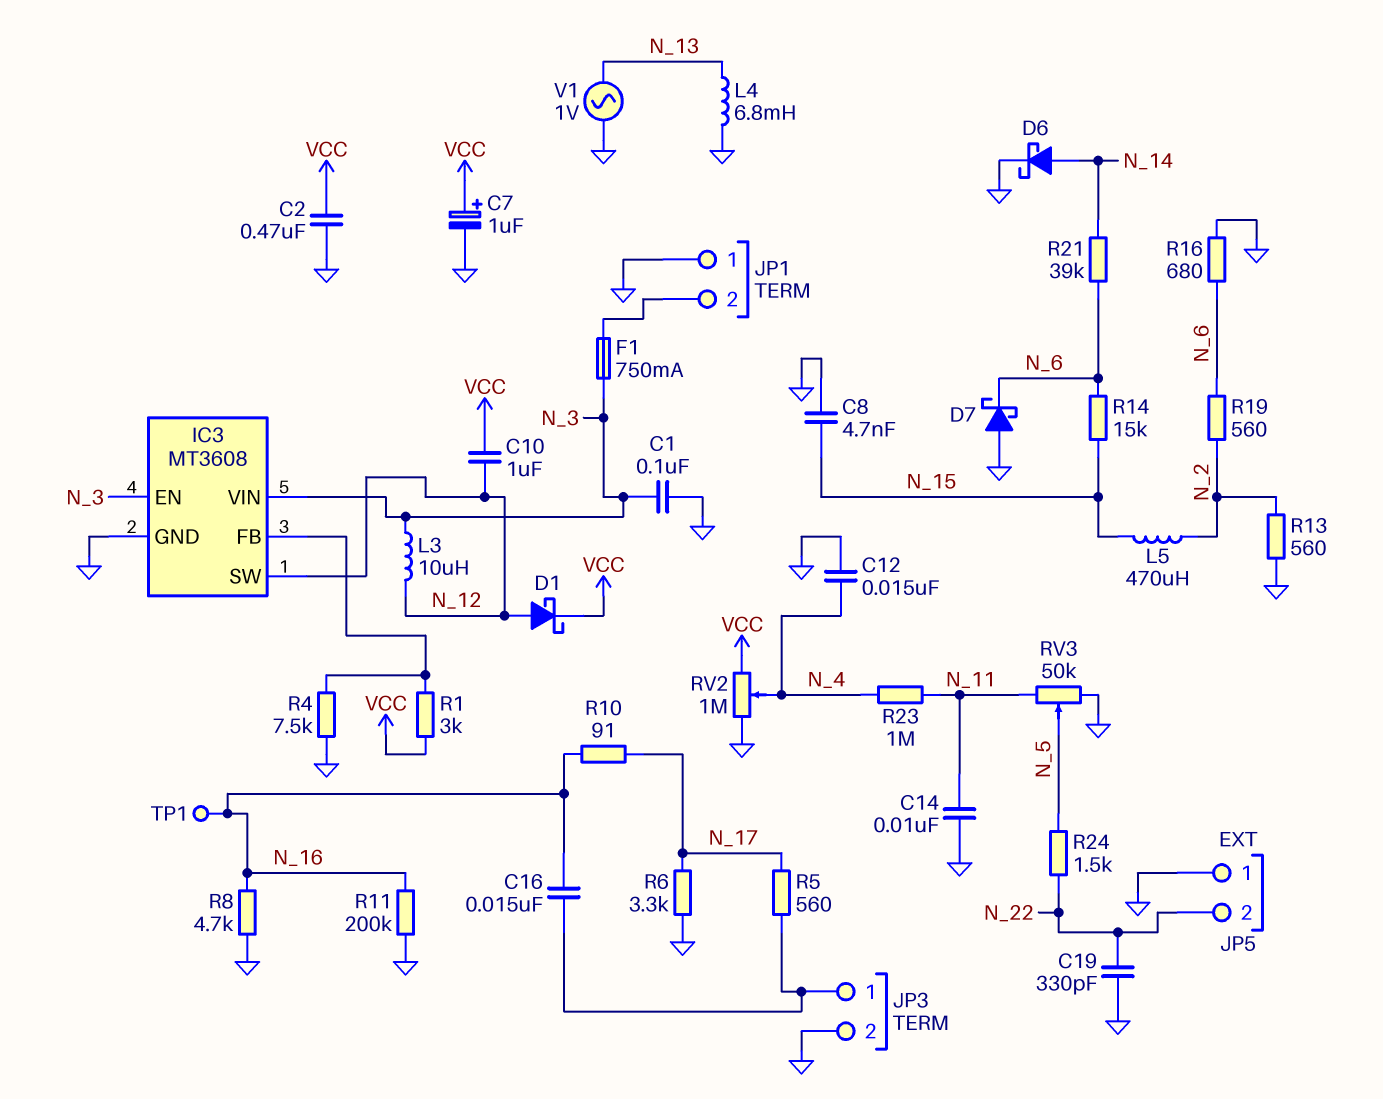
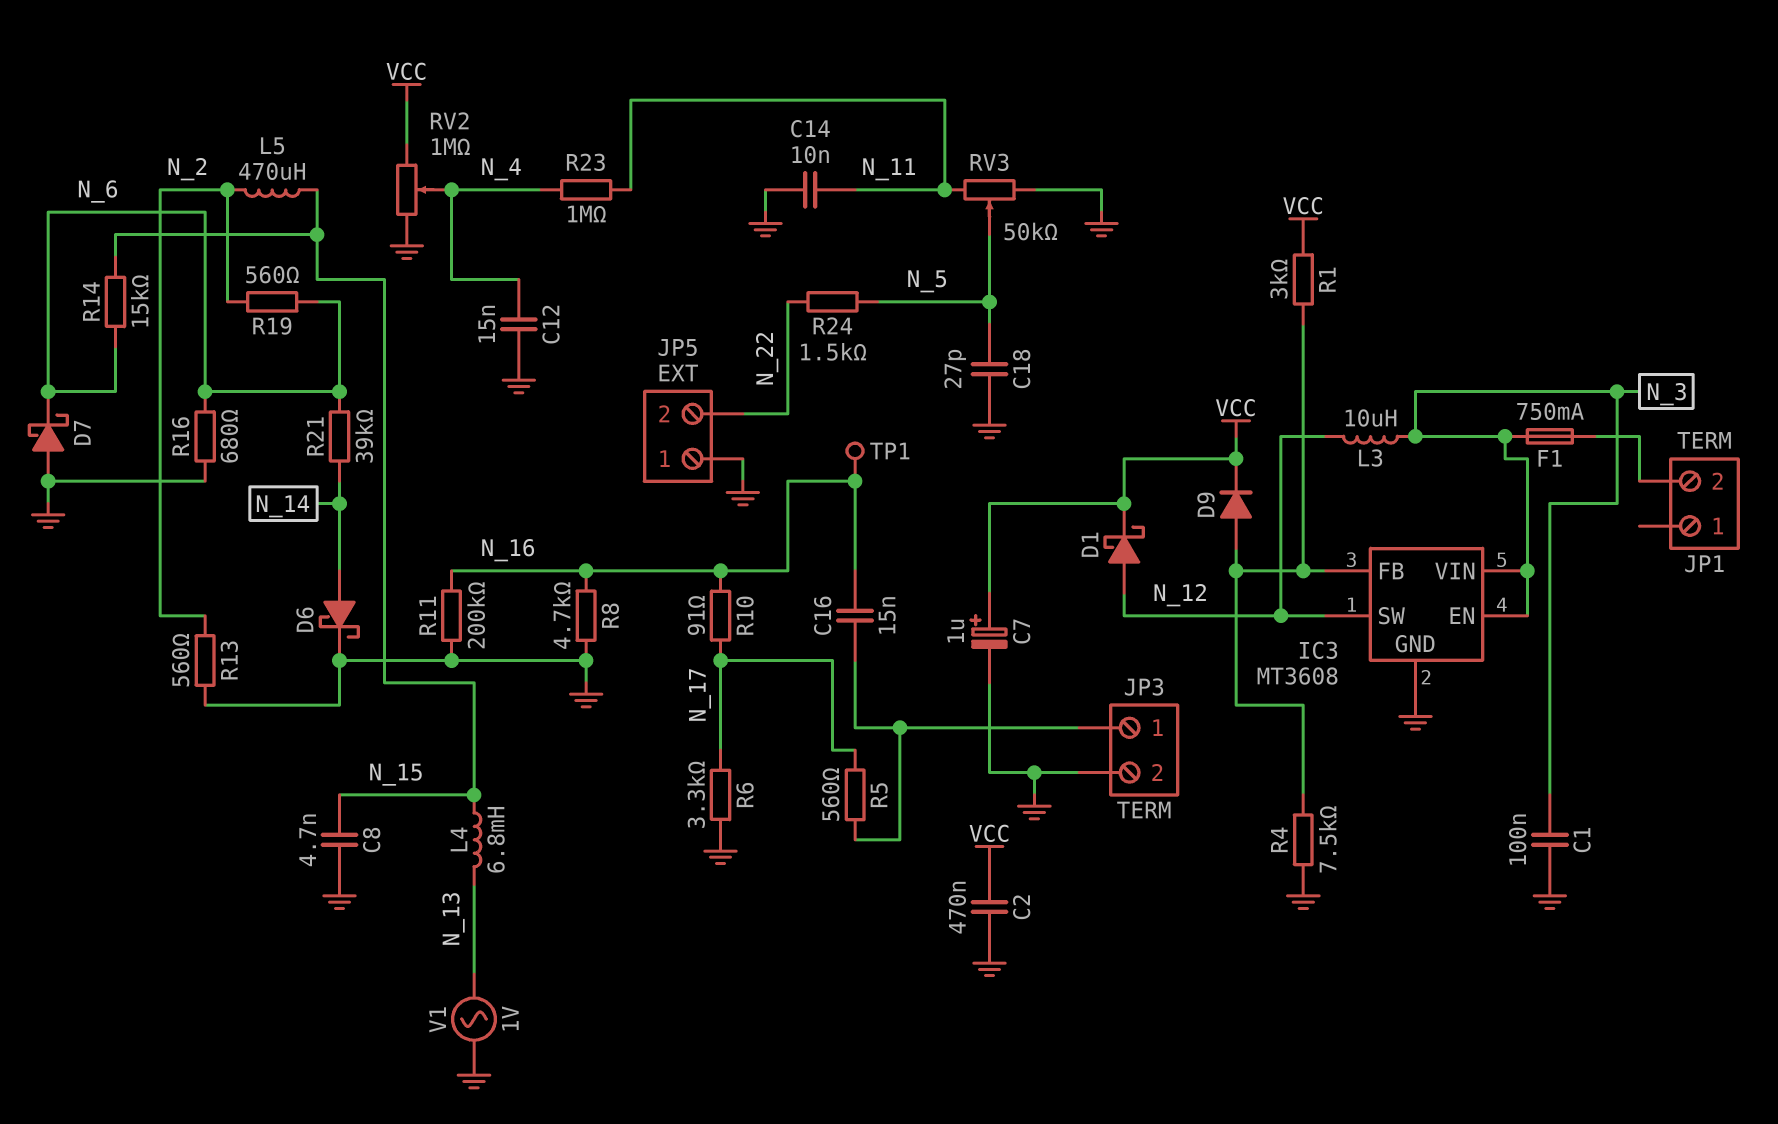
C10: 1uF (N_12, VCC) -> none
C18: none -> 27pF (GND, N_5)
C19: 330pF (GND, N_22) -> none
D9: none -> diode (A IC3/FB, K VCC)
JP1 pin 1: GND -> none
L4: 6.8mH (GND, N_13) -> 6.8mH (N_13, N_15)

